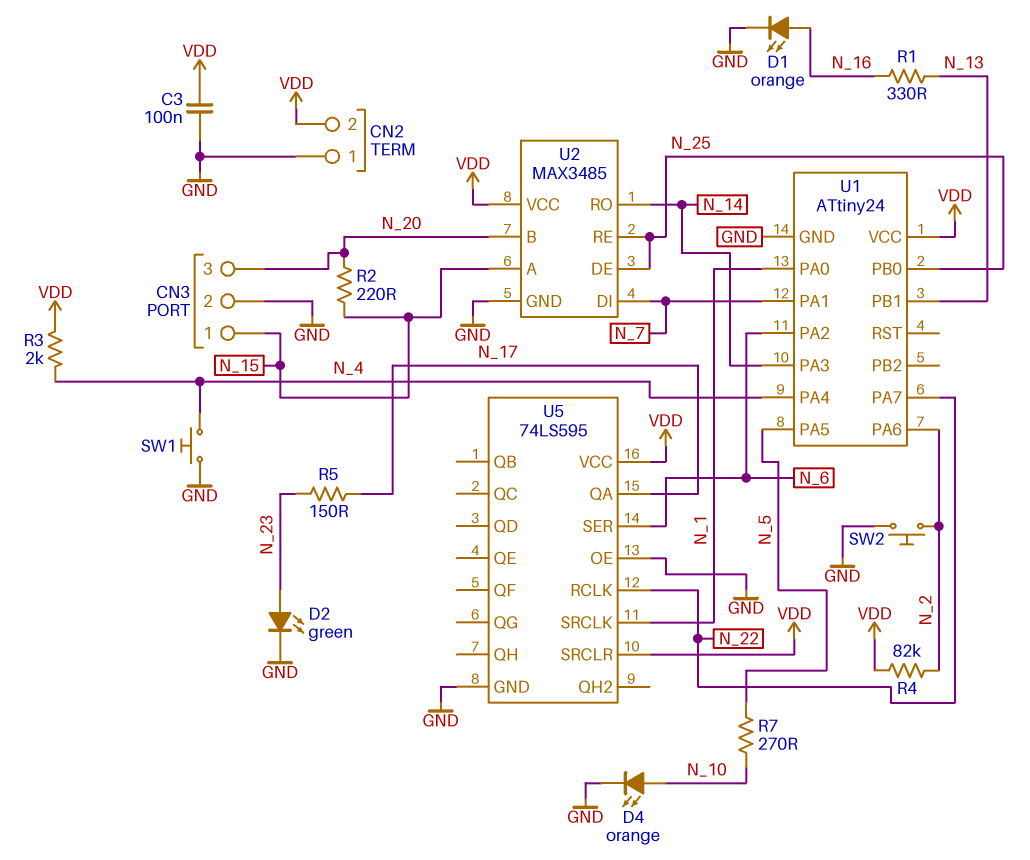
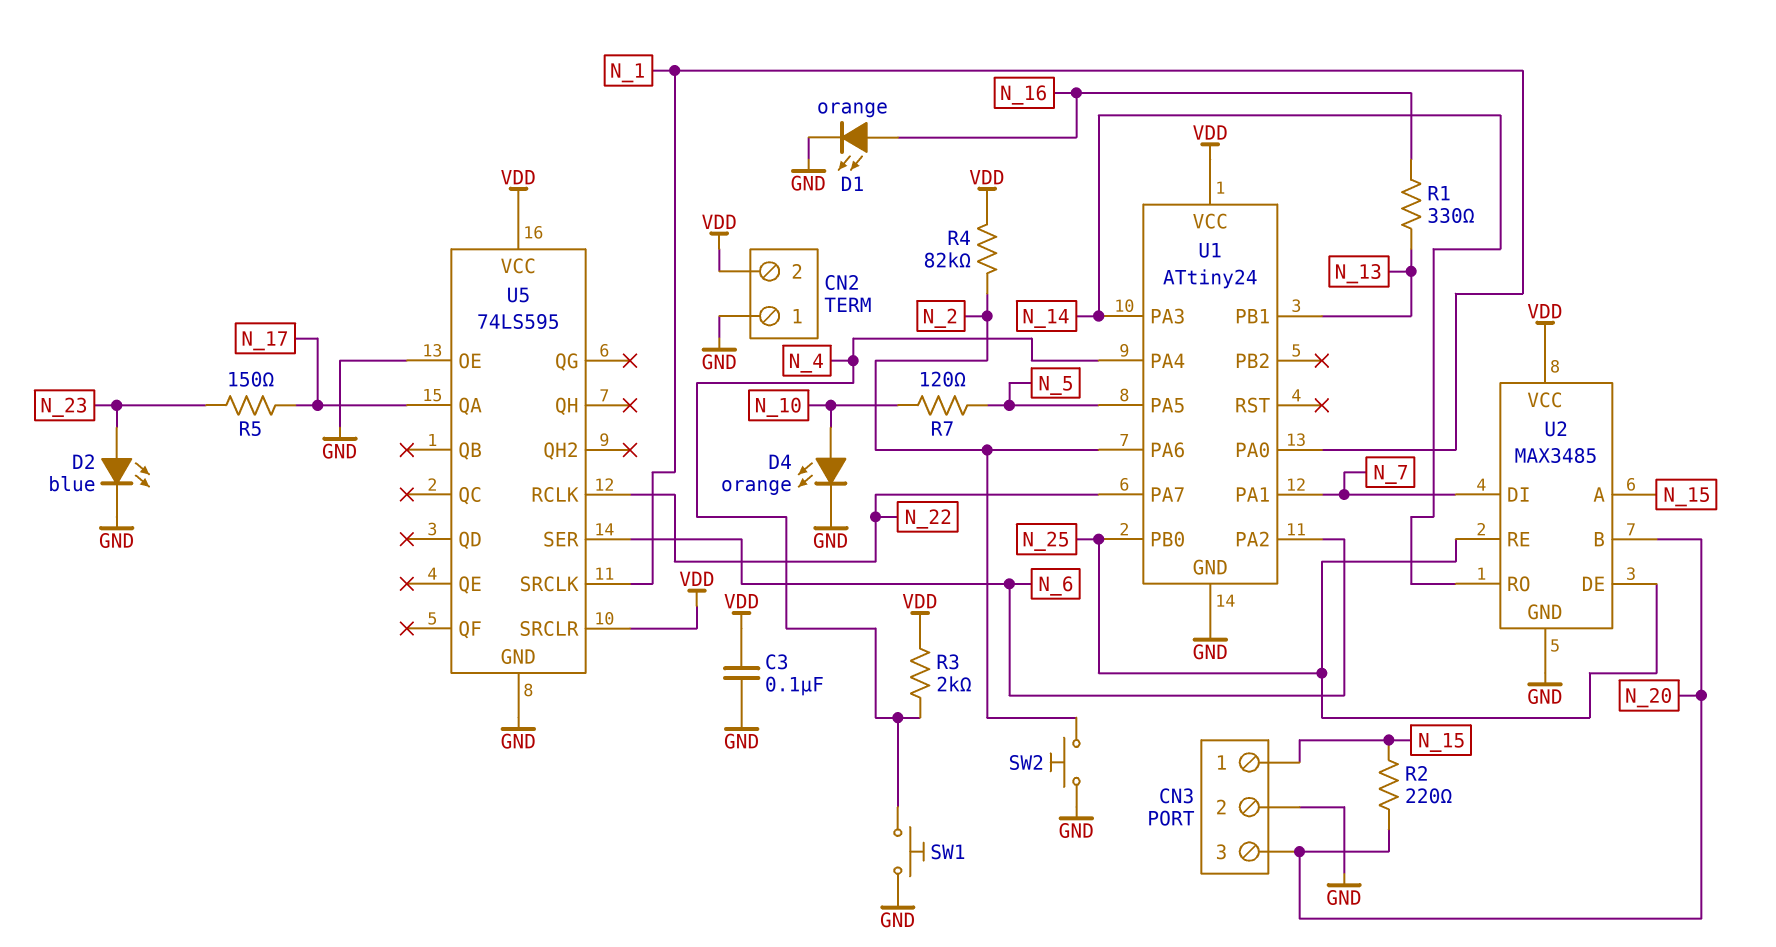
D2: LED green (A N_23, K GND) -> LED blue (A N_23, K GND)
R7: 270 (N_5, N_10) -> 120 (N_5, N_10)

